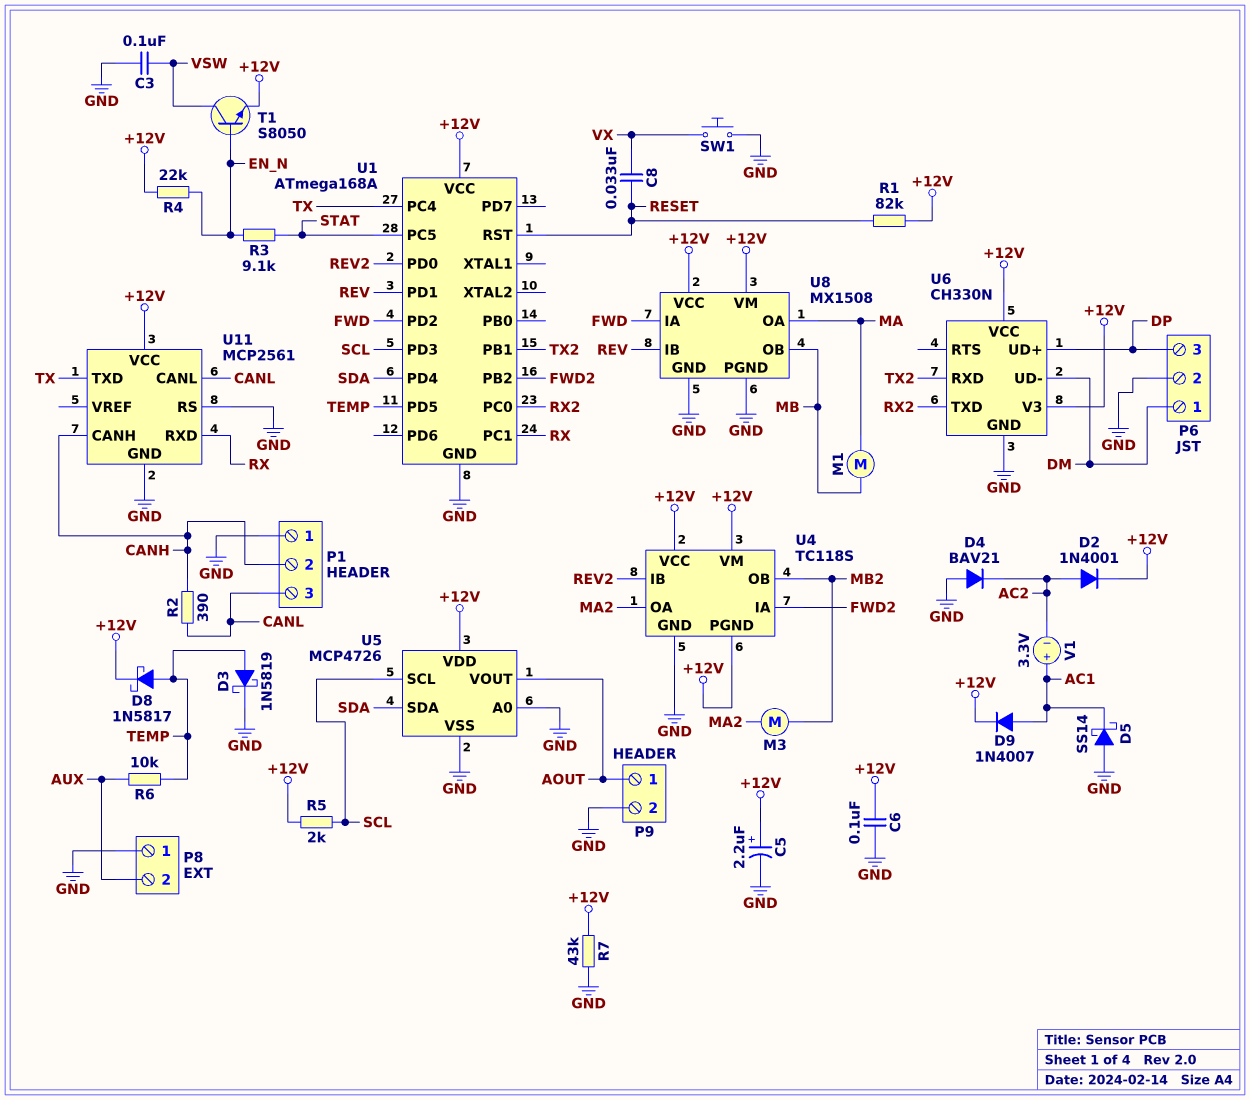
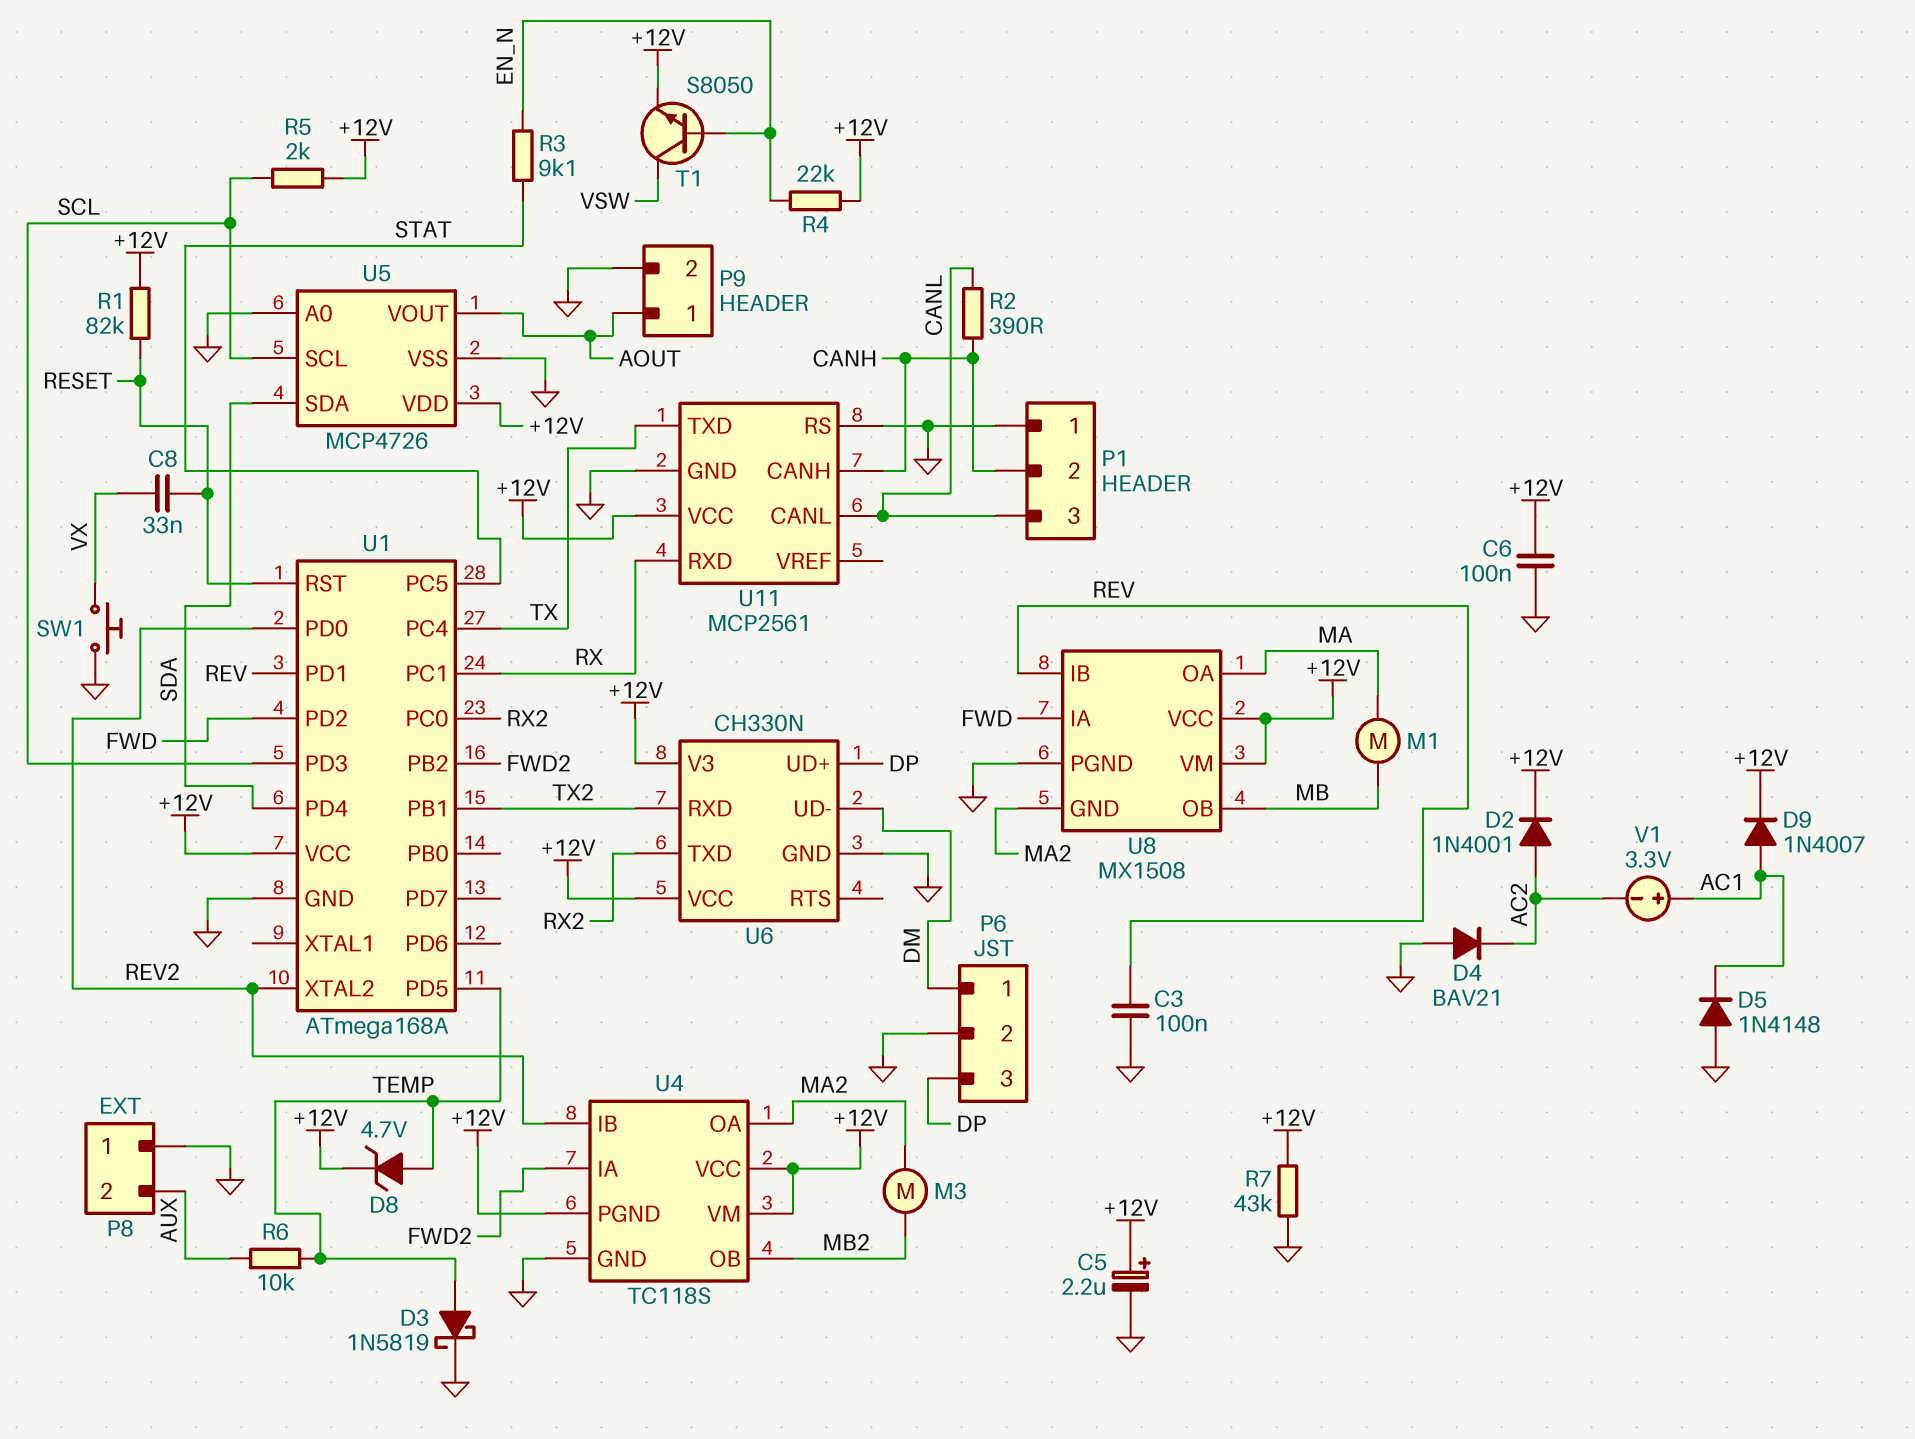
C3: 100nF (GND, VSW) -> 100nF (GND, REV)
D5: schottky SS14 (A GND, K AC1) -> diode 1N4148 (A GND, K AC1)
D8: schottky 1N5817 (A TEMP, K +12V) -> zener 4.7V (A TEMP, K +12V)
U1 pin XTAL2: none -> REV2
U8 pin GND: GND -> MA2

